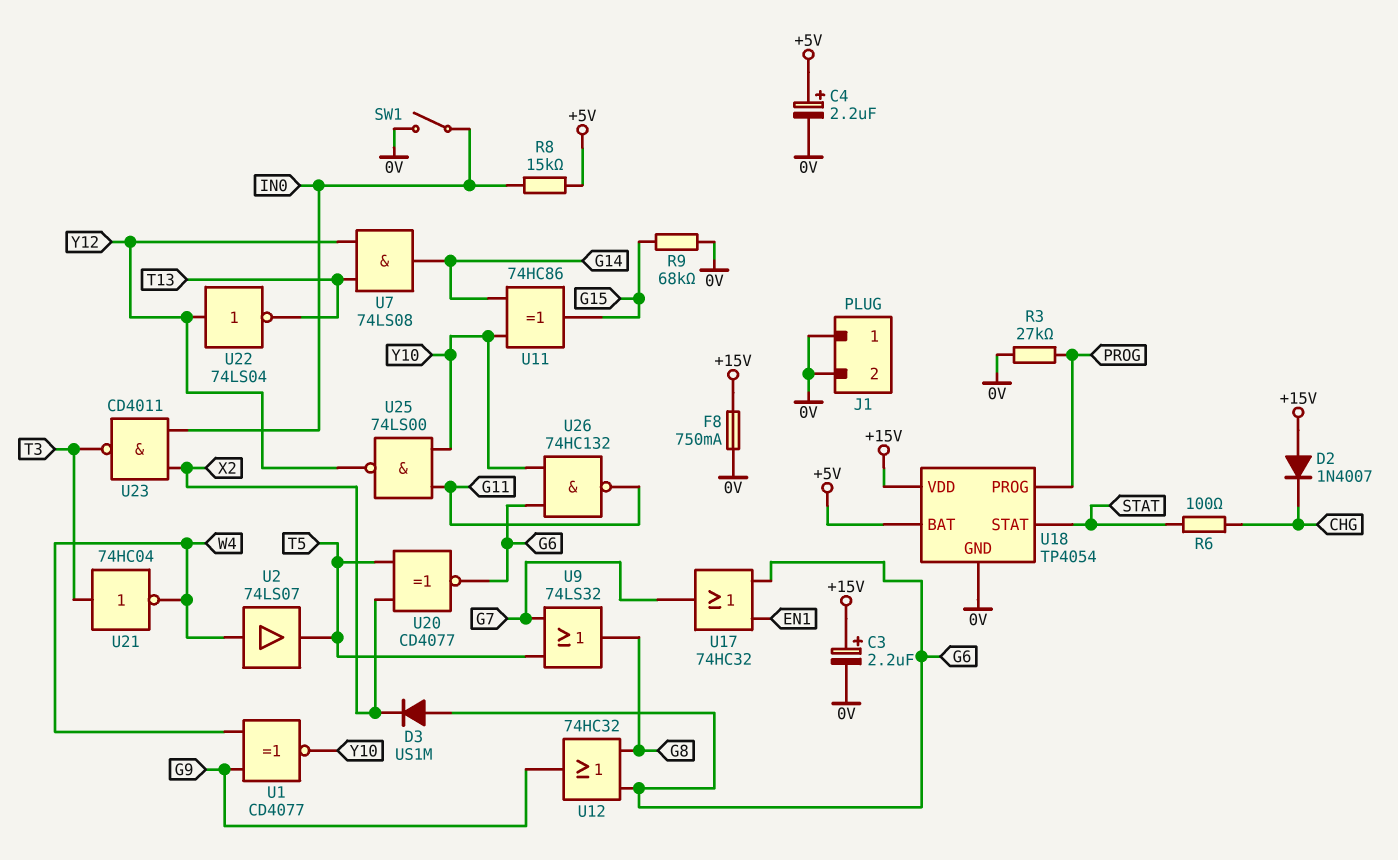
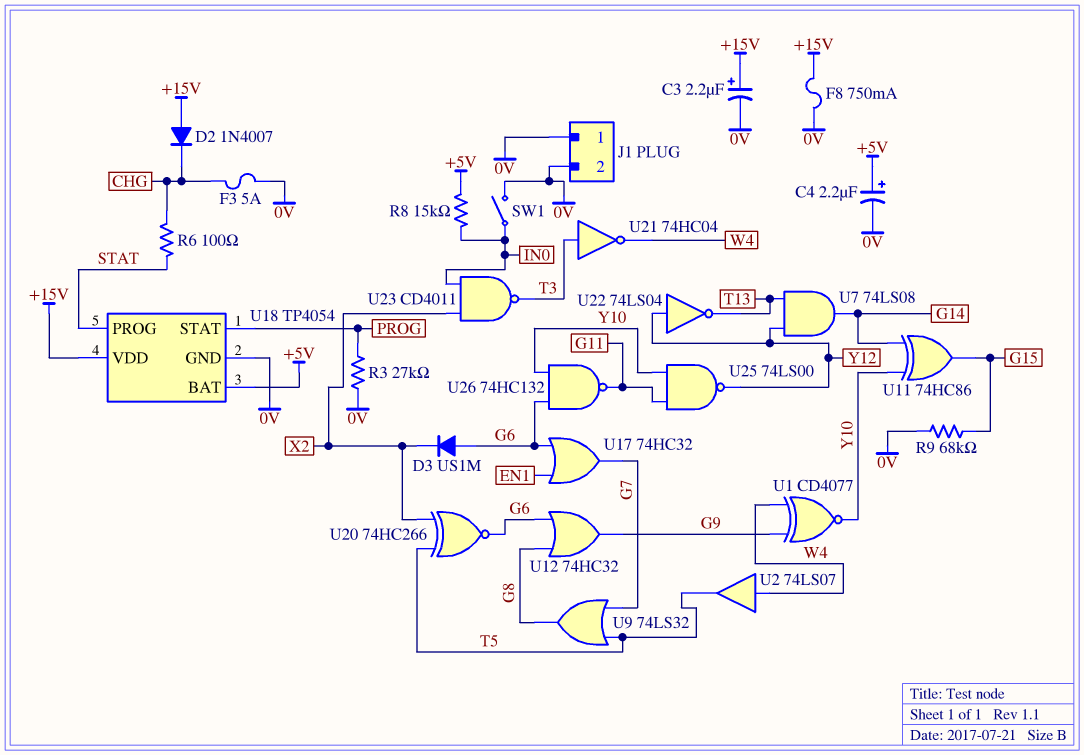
F3: none -> 5A (0V, CHG)
U18 pin PROG: PROG -> STAT
U18 pin STAT: STAT -> PROG
U20: XNOR CD4077 (in T5, in X2, out G6) -> XNOR 74HC266 (in T5, in X2, out G6)

